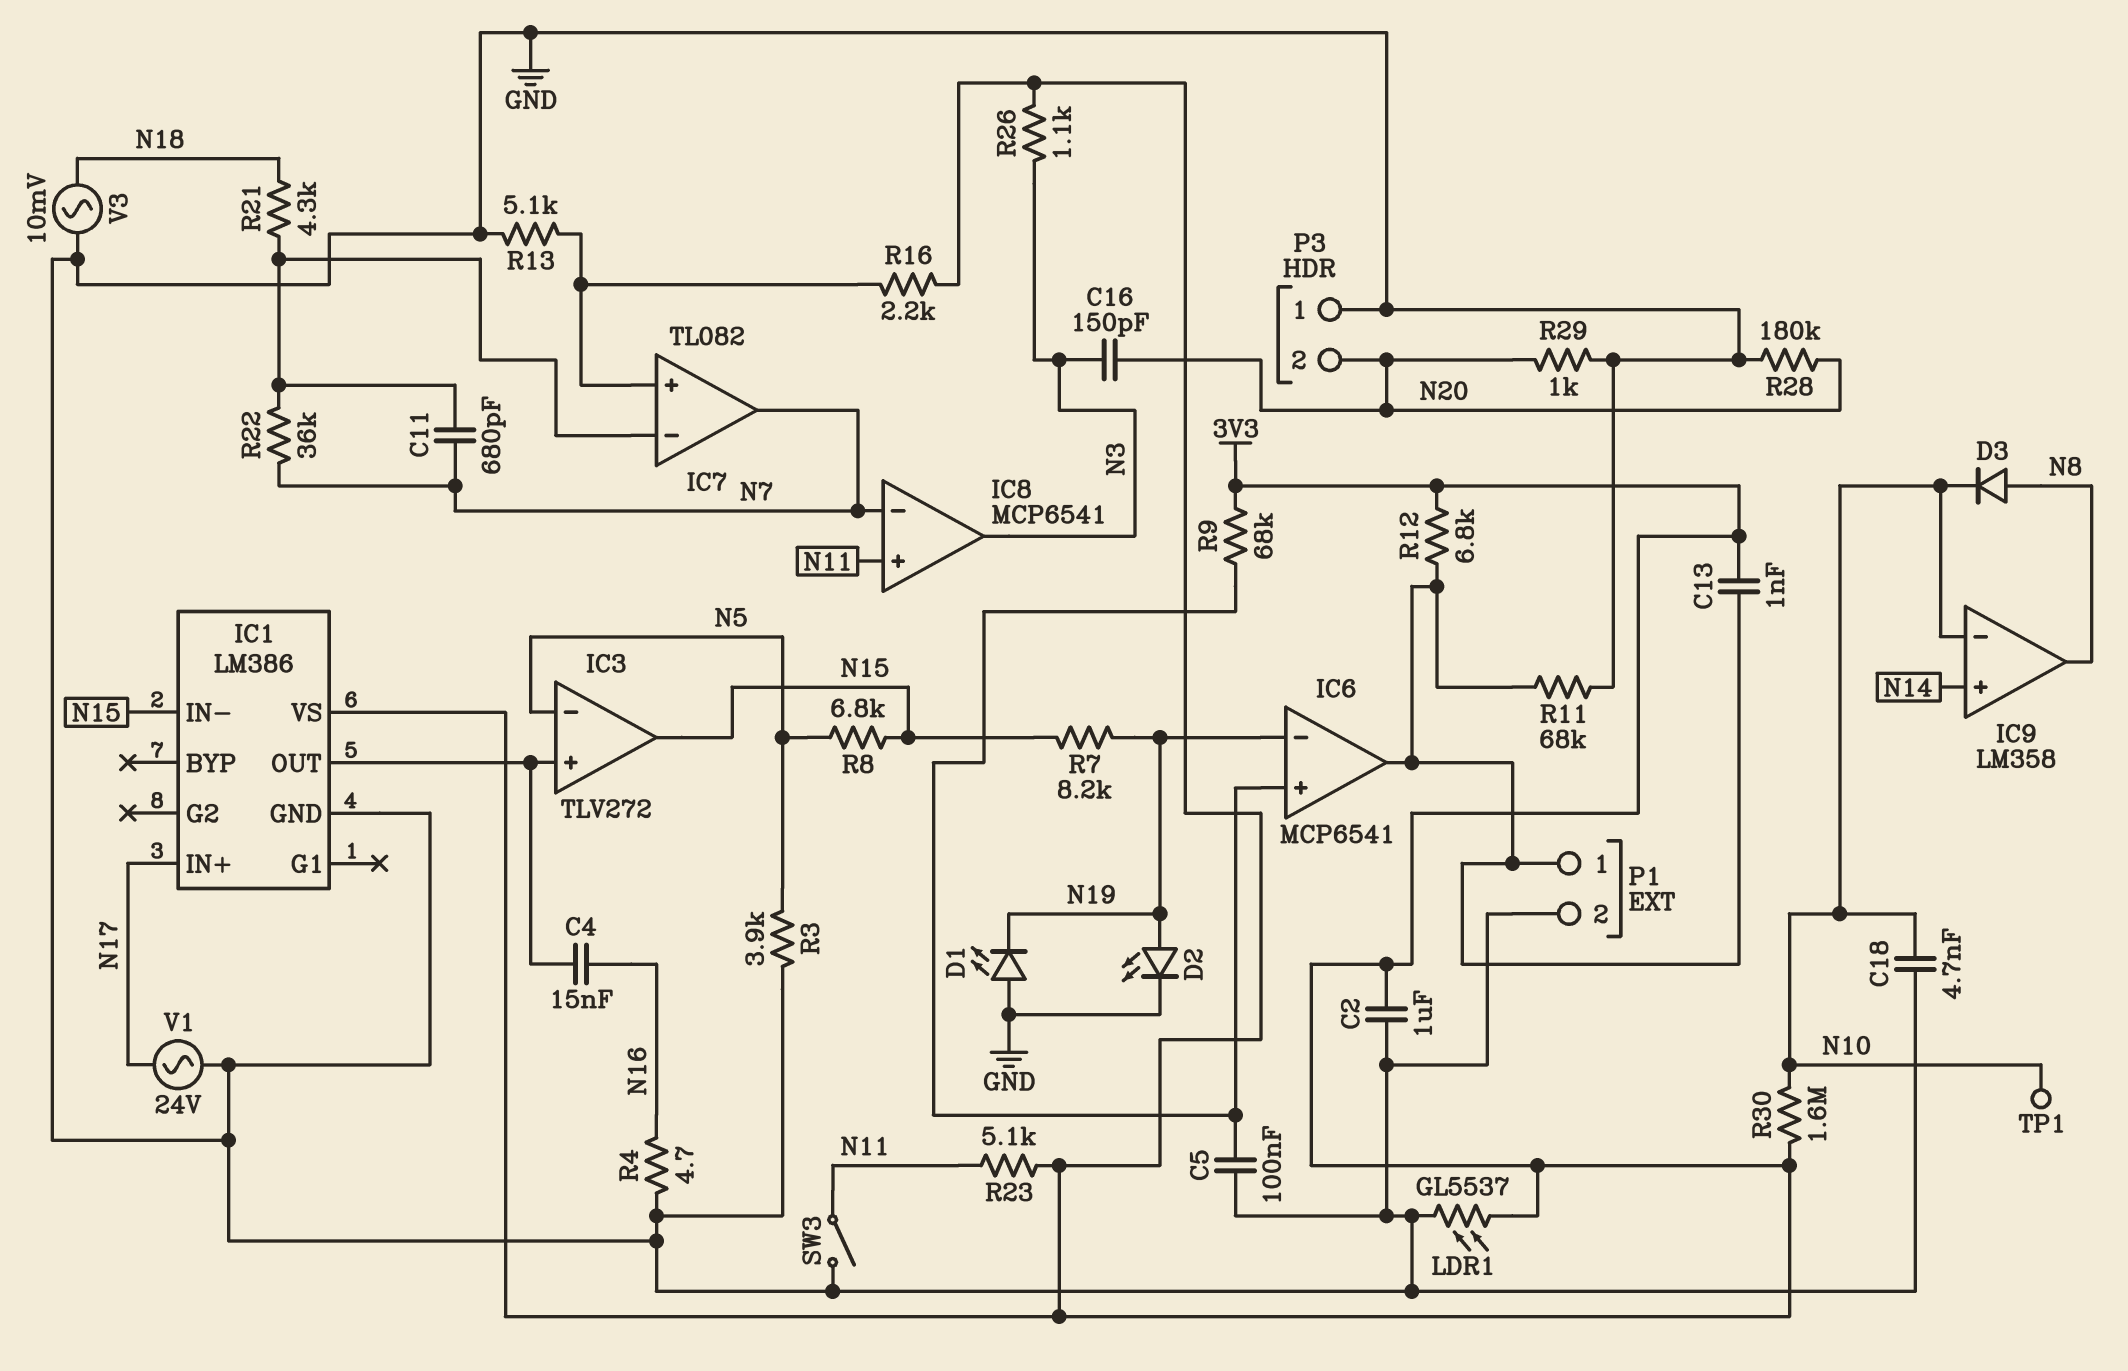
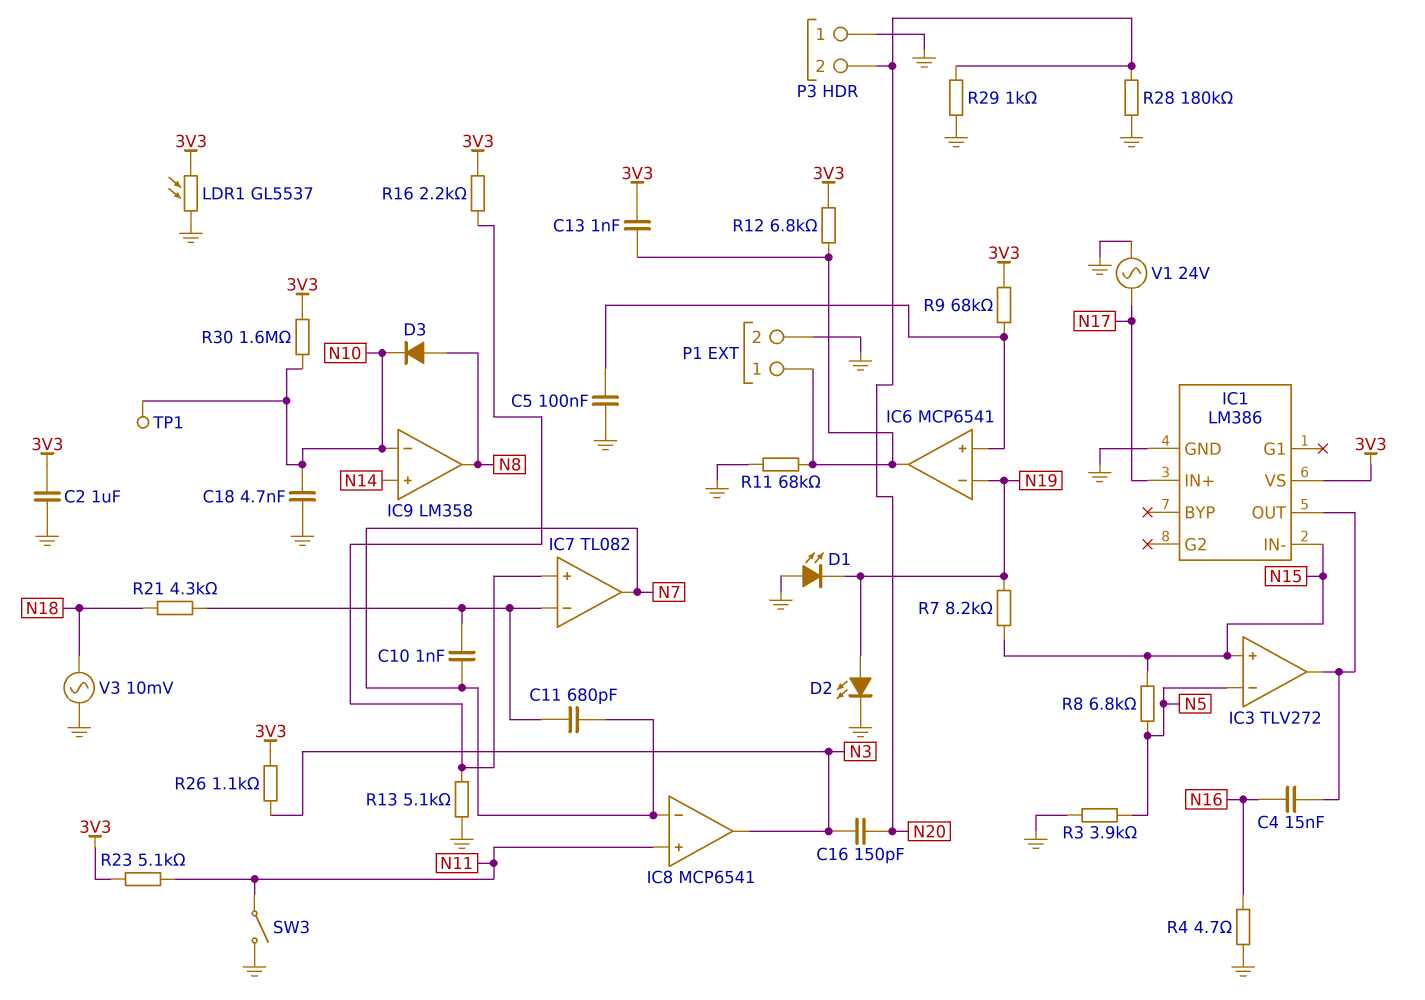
C10: none -> 1nF (IC7/in-, N7)
IC3 pin in+: IC1/OUT -> N15
IC3 pin out: N15 -> IC1/OUT
R22: 36k (IC7/in-, N7) -> none

